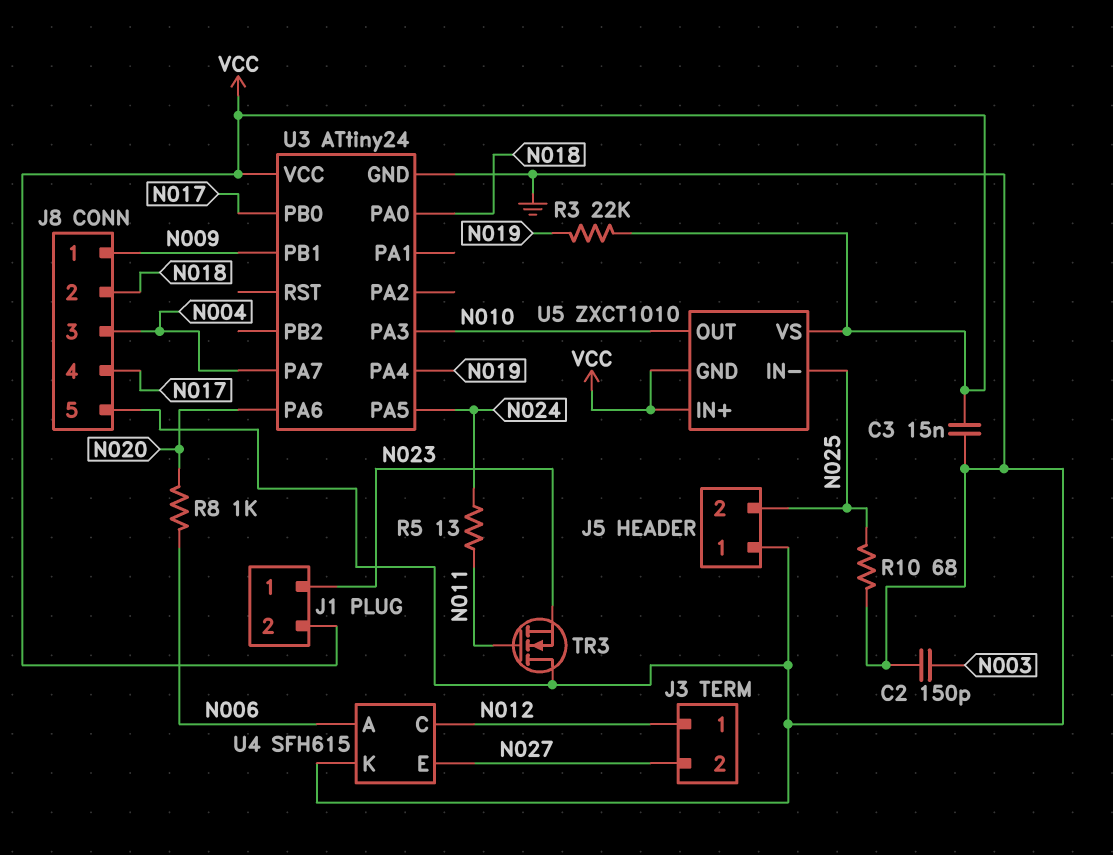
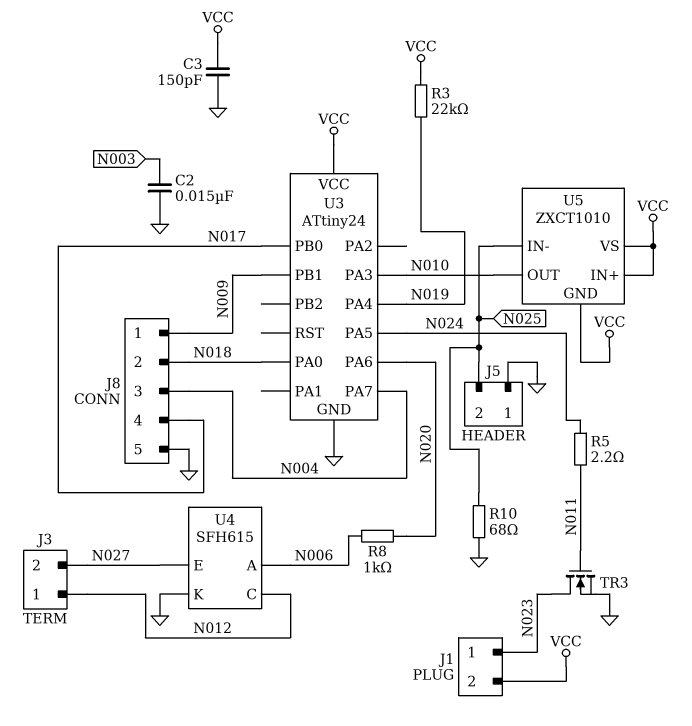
C2: 150pF (GND, N003) -> 15nF (GND, N003)
C3: 15nF (GND, VCC) -> 150pF (GND, VCC)
R5: 13 (N011, N024) -> 2.2 (N011, N024)
TR3: NMOS (G N011, D GND, S N023) -> NMOS (G N011, D N023, S GND)

